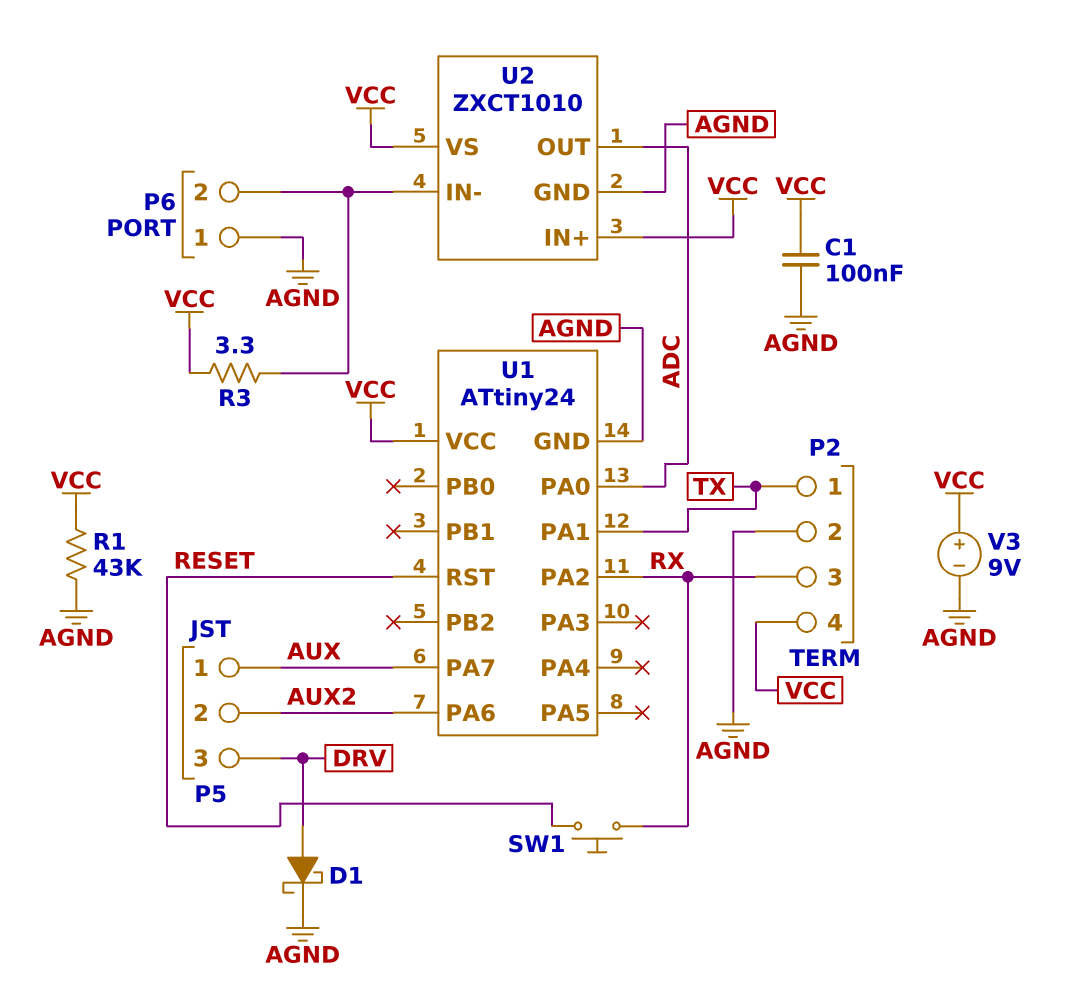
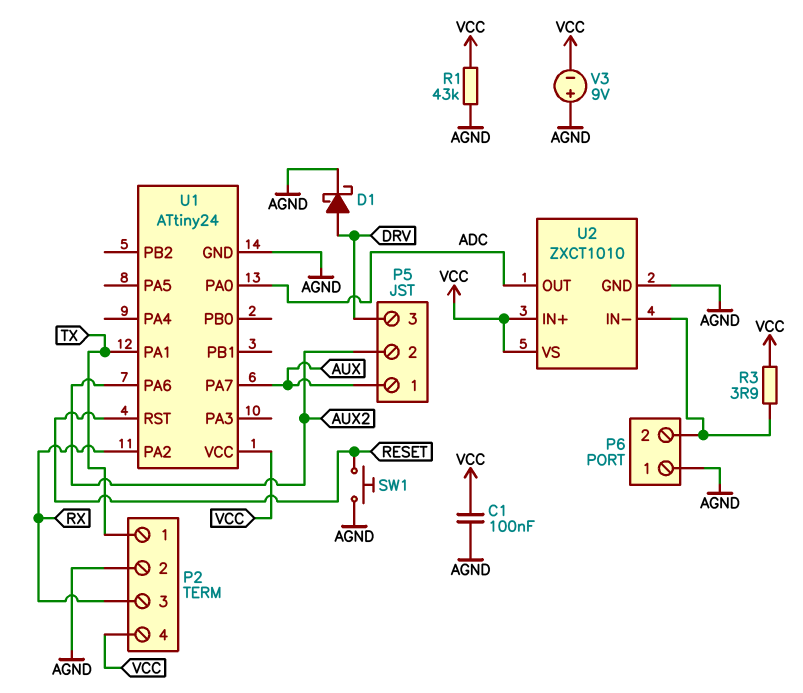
R3: 3.3 (P6/2, VCC) -> 3.9 (P6/2, VCC)
SW1: button (RESET, RX) -> button (AGND, RESET)
V3: 9V (plus VCC, minus AGND) -> 9V (plus AGND, minus VCC)

